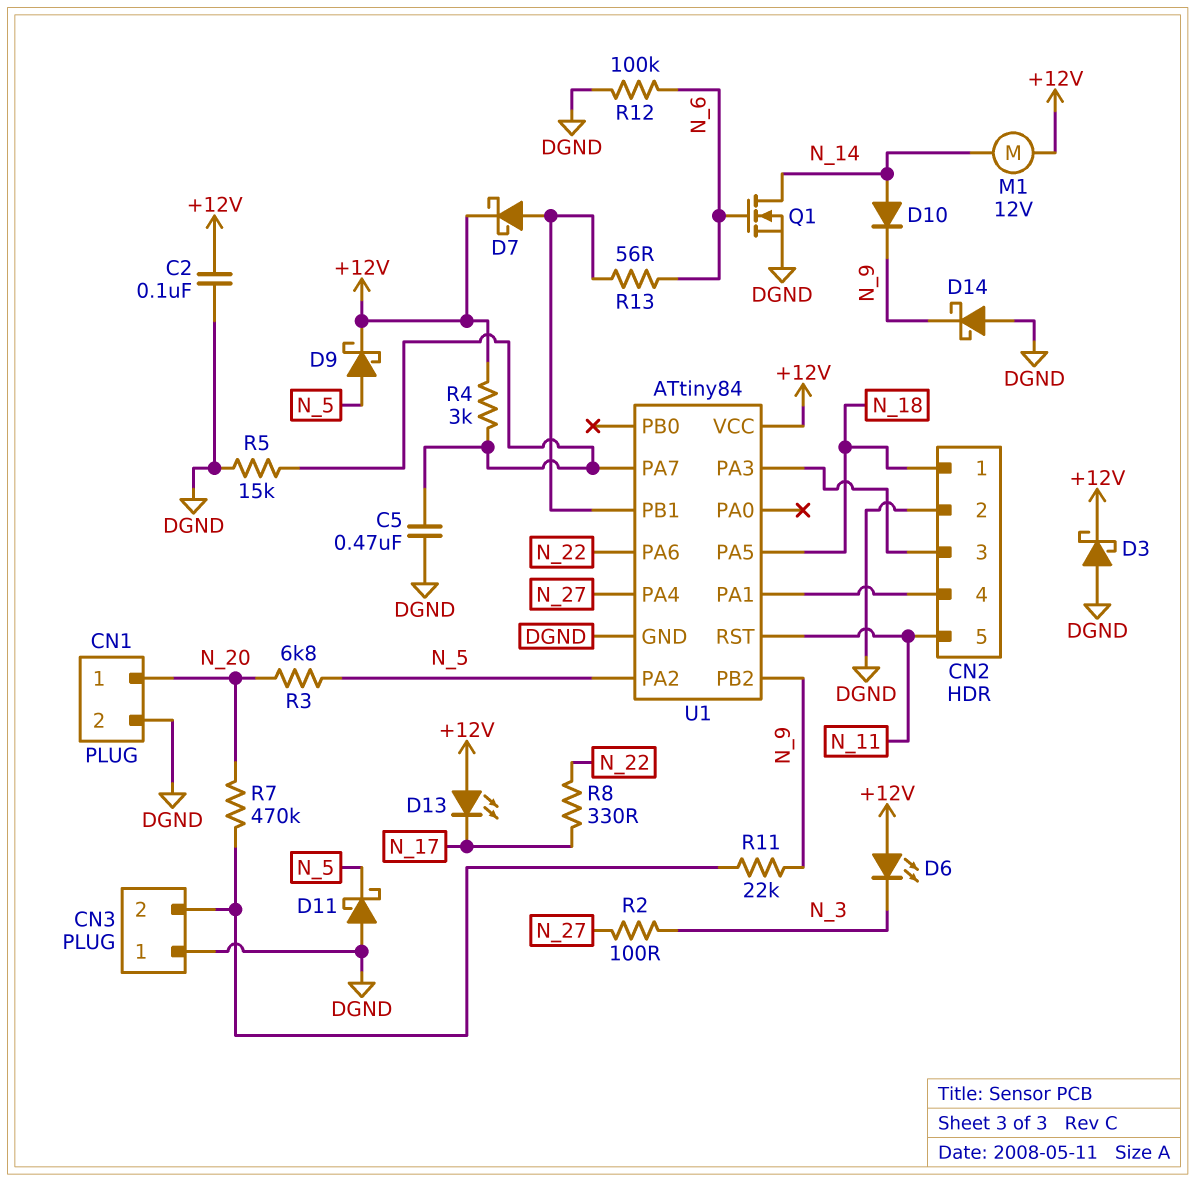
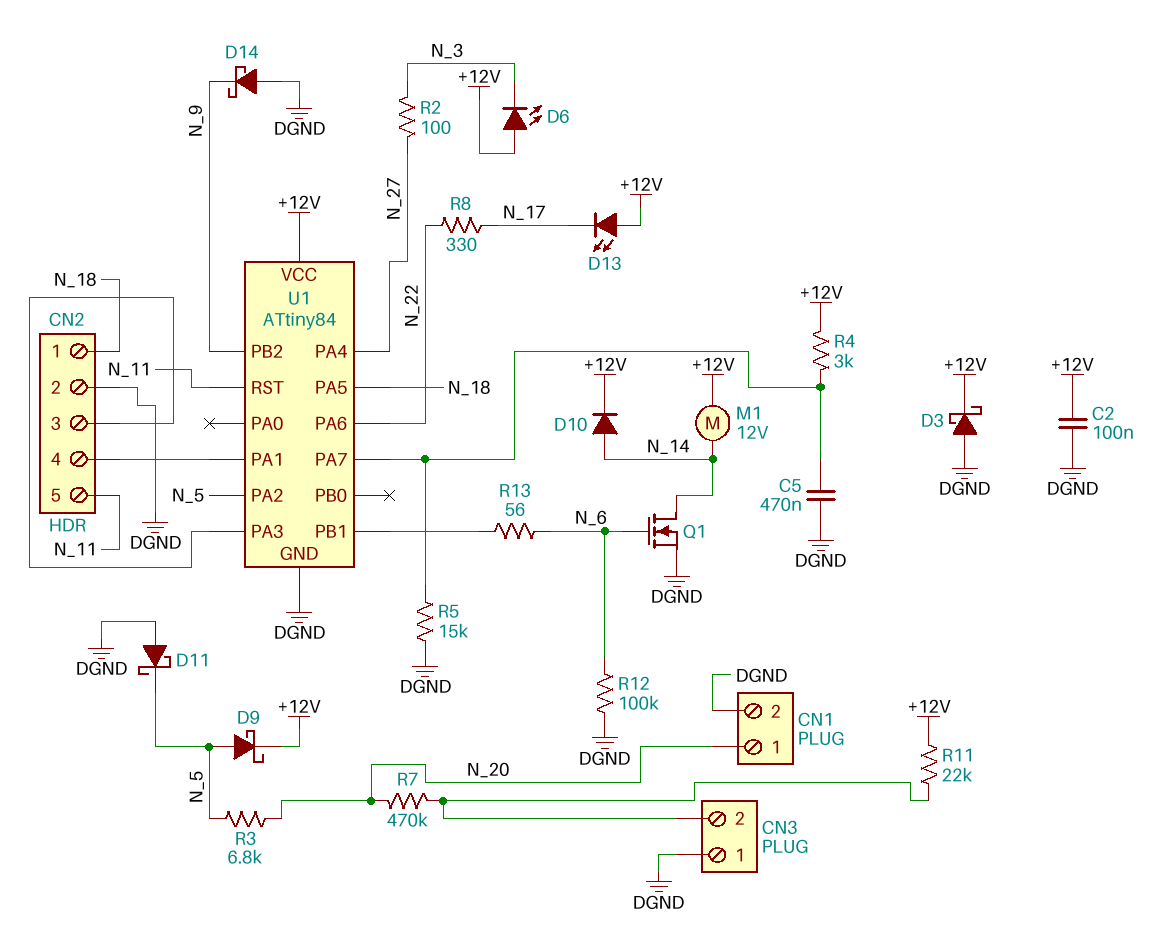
D7: schottky (A U1/PB1, K +12V) -> none
D10: diode (A N_14, K N_9) -> diode (A N_14, K +12V)
R11: 22k (CN3/2, N_9) -> 22k (+12V, CN3/2)

